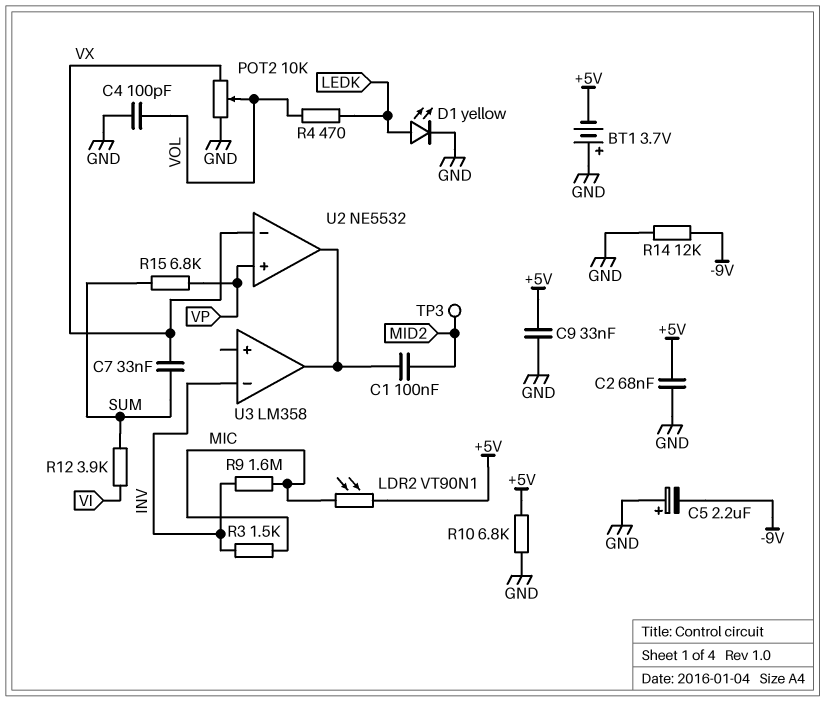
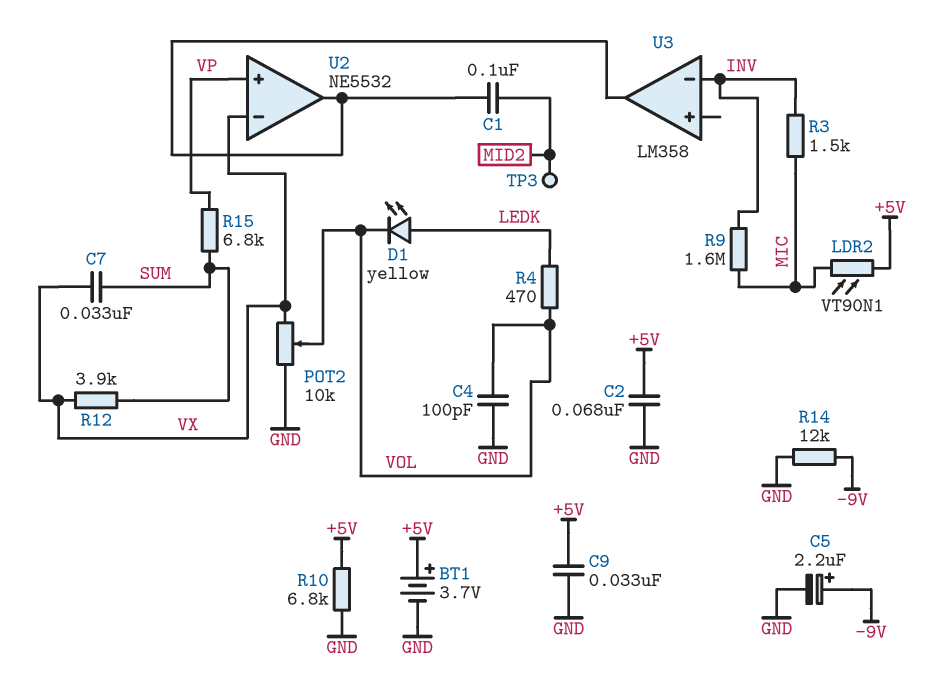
BT1: 3.7V (plus GND, minus +5V) -> 3.7V (plus +5V, minus GND)
C5: 2.2uF (plus GND, minus -9V) -> 2.2uF (plus -9V, minus GND)
D1: LED yellow (A LEDK, K GND) -> LED yellow (A LEDK, K VOL)
R12: 3.9k (SUM, VI) -> 3.9k (SUM, VX)

